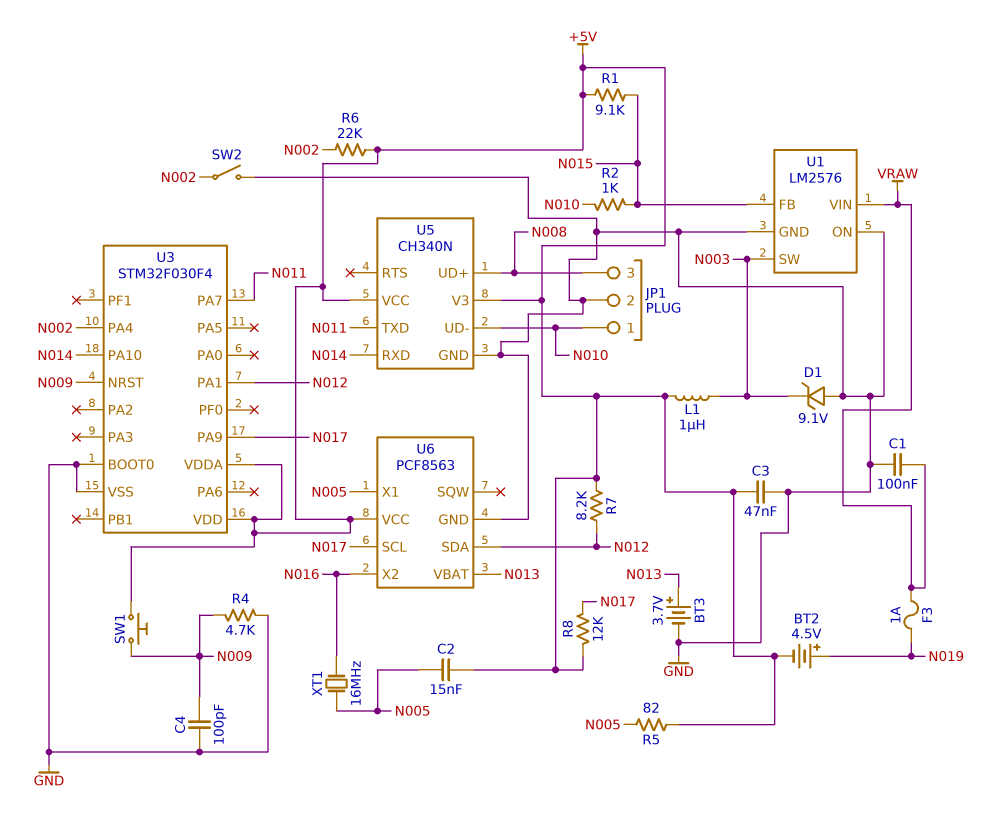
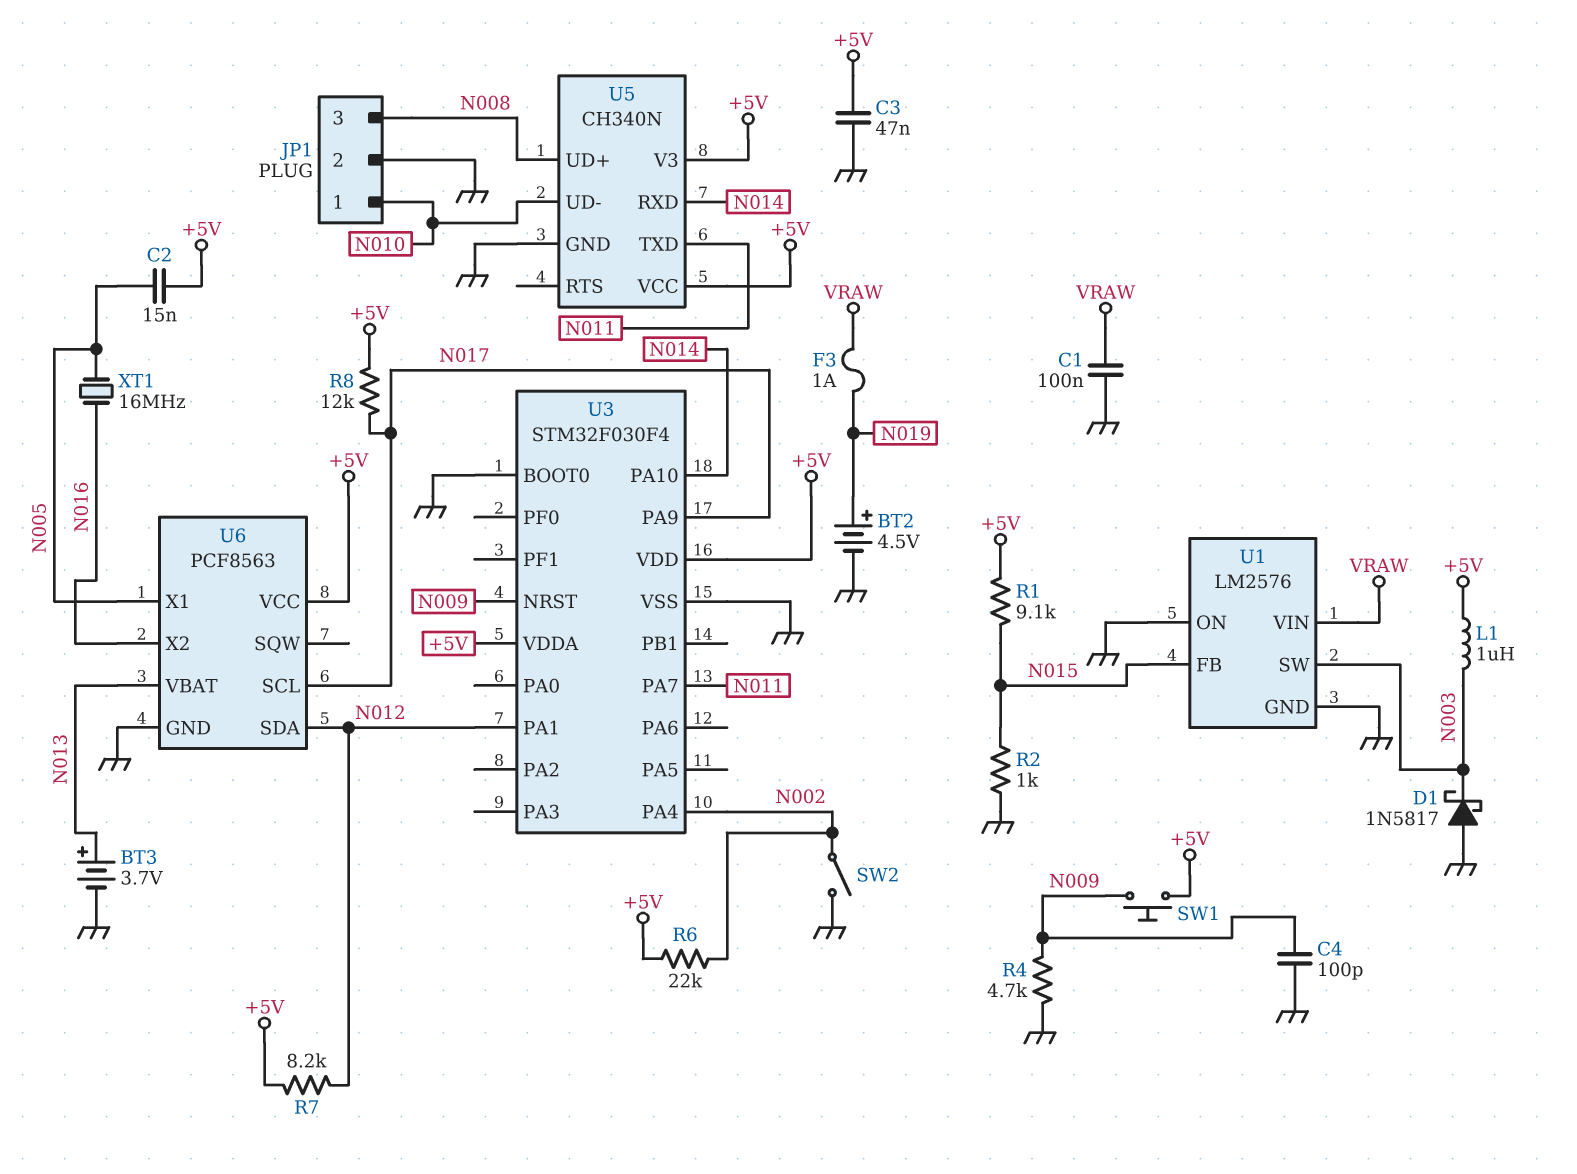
BT2: 4.5V (plus N019, minus +5V) -> 4.5V (plus N019, minus GND)
D1: zener 9.1V (A GND, K N003) -> schottky 1N5817 (A GND, K N003)
R2: 1k (N010, N015) -> 1k (GND, N015)
R5: 82 (+5V, N005) -> none

